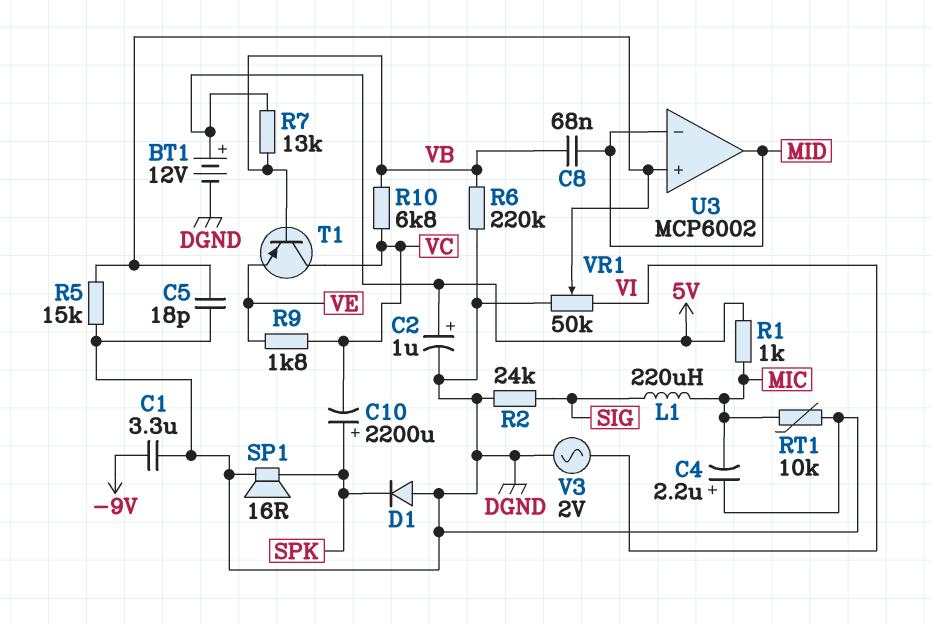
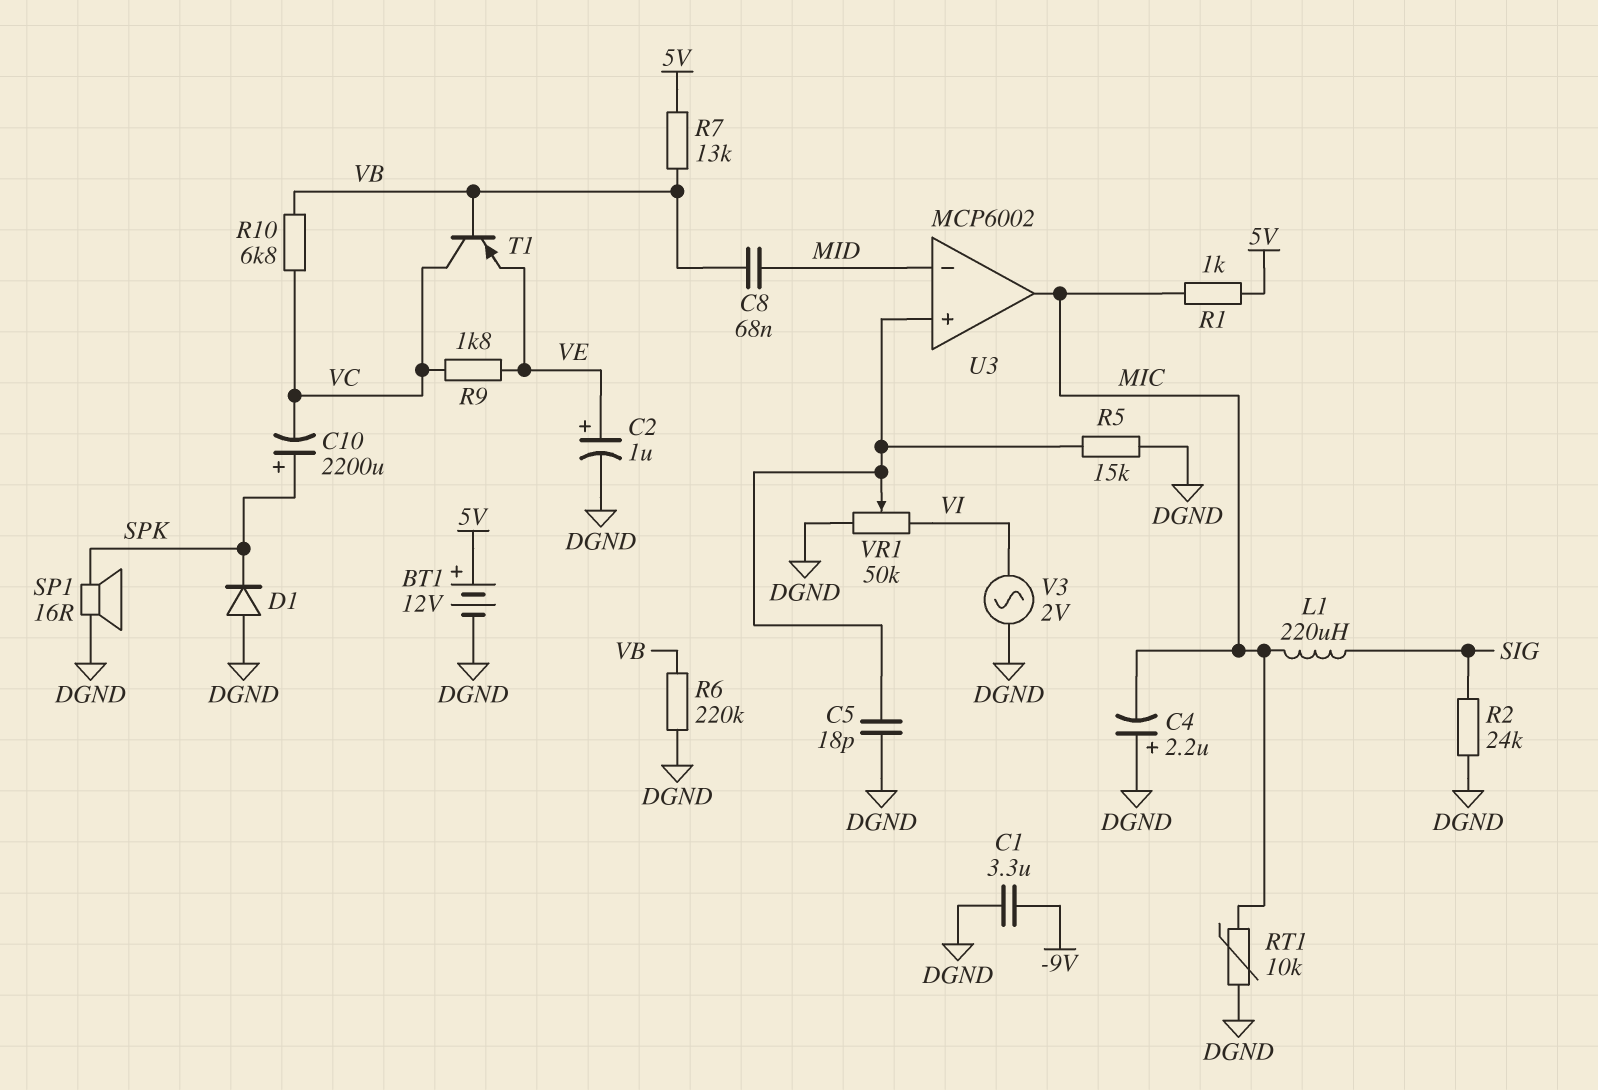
C2: 1uF (plus 5V, minus DGND) -> 1uF (plus VE, minus DGND)
U3 pin out: MID -> MIC

